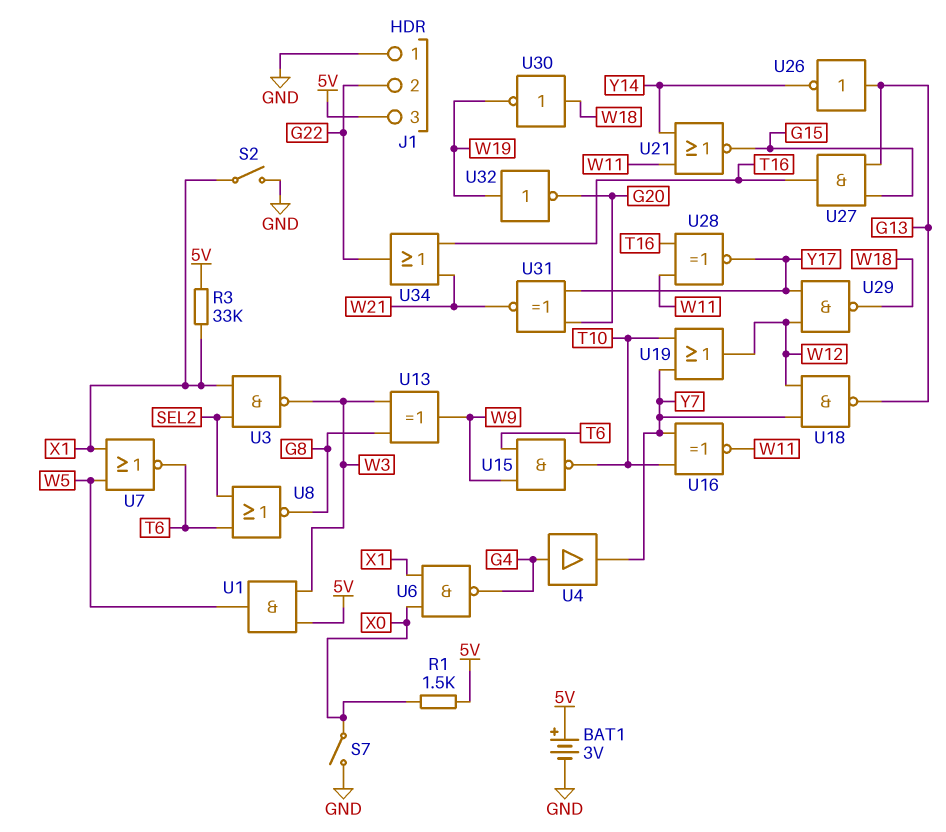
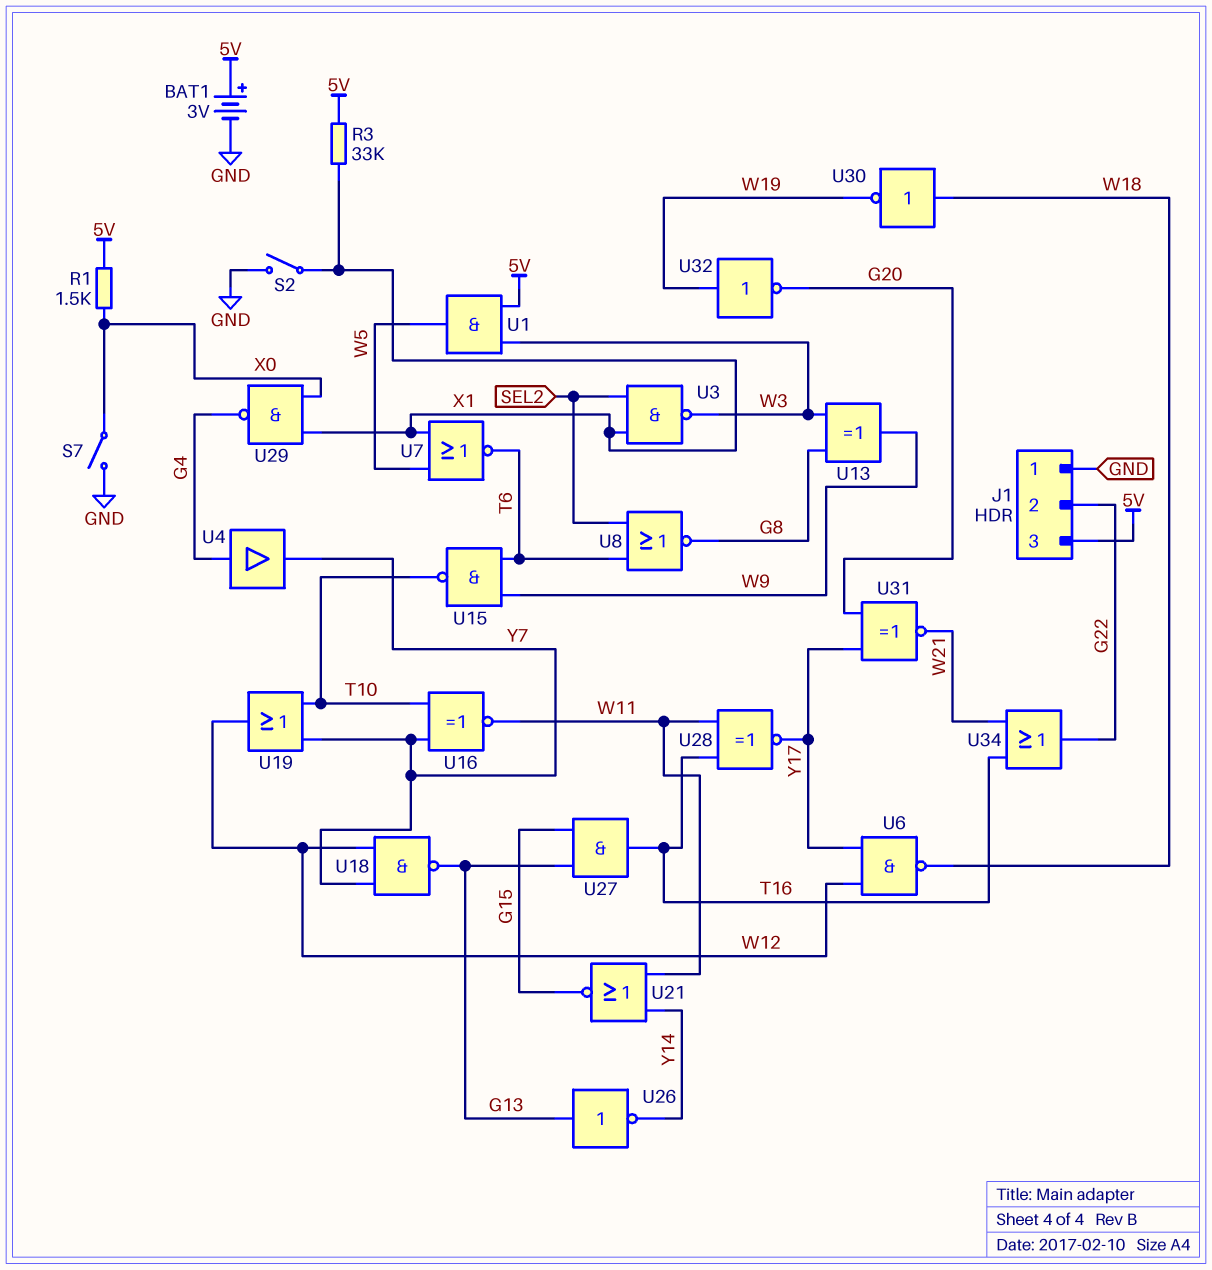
U6: NAND (in X0, in X1, out G4) -> NAND (in W12, in Y17, out W18)
U29: NAND (in W12, in Y17, out W18) -> NAND (in X0, in X1, out G4)

